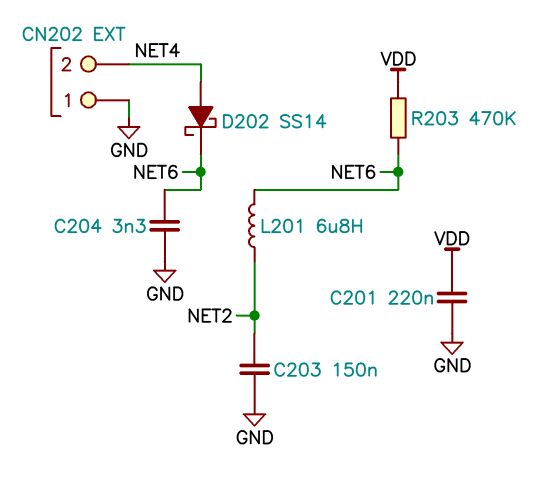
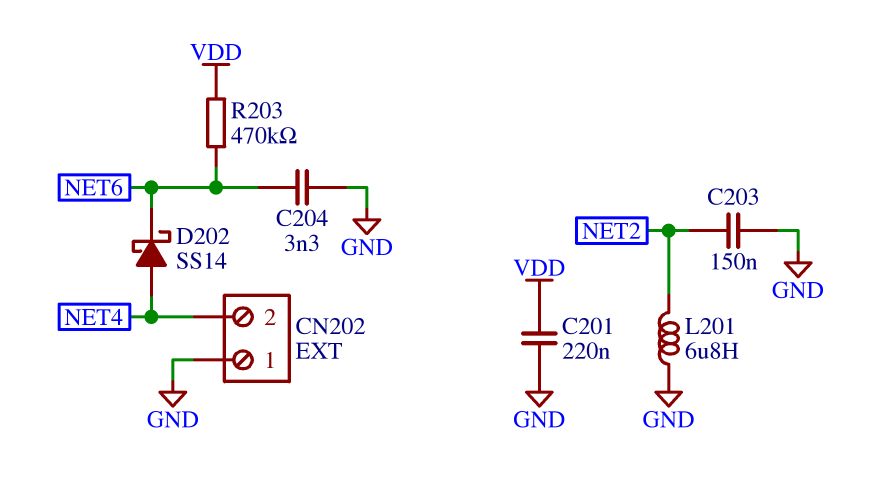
L201: 6.8uH (NET2, NET6) -> 6.8uH (GND, NET2)

